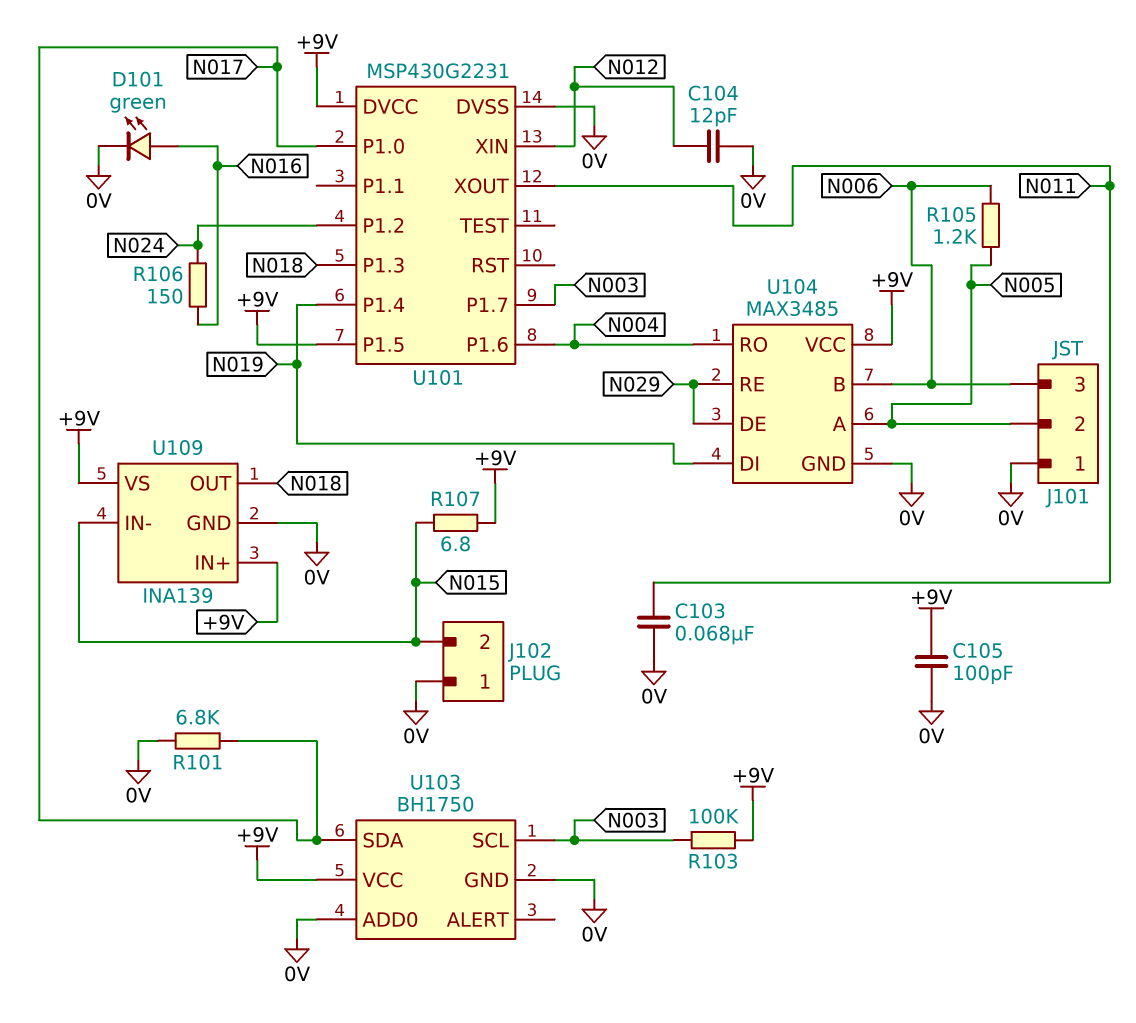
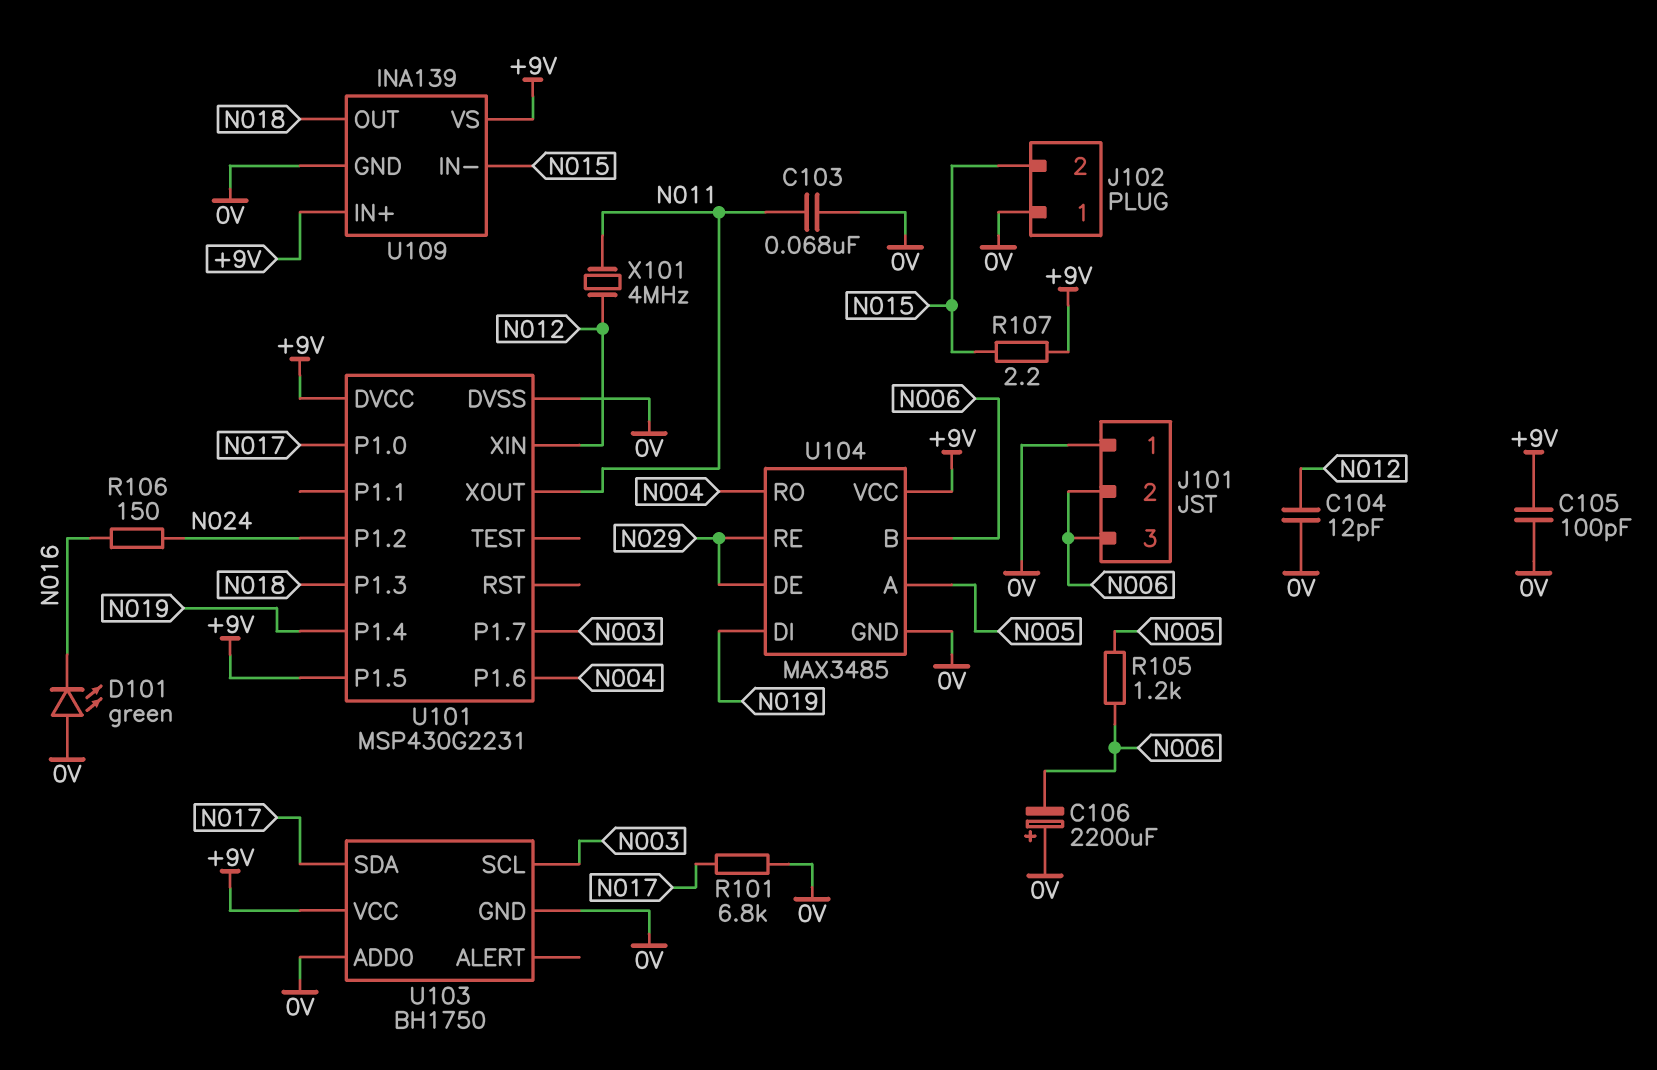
C106: none -> 2200uF (plus 0V, minus N006)
D101: LED green (A N016, K 0V) -> LED green (A 0V, K N016)
J101 pin 2: N005 -> N006
R103: 100k (+9V, N003) -> none
R107: 6.8 (+9V, N015) -> 2.2 (+9V, N015)
X101: none -> 4MHz (N011, N012)

